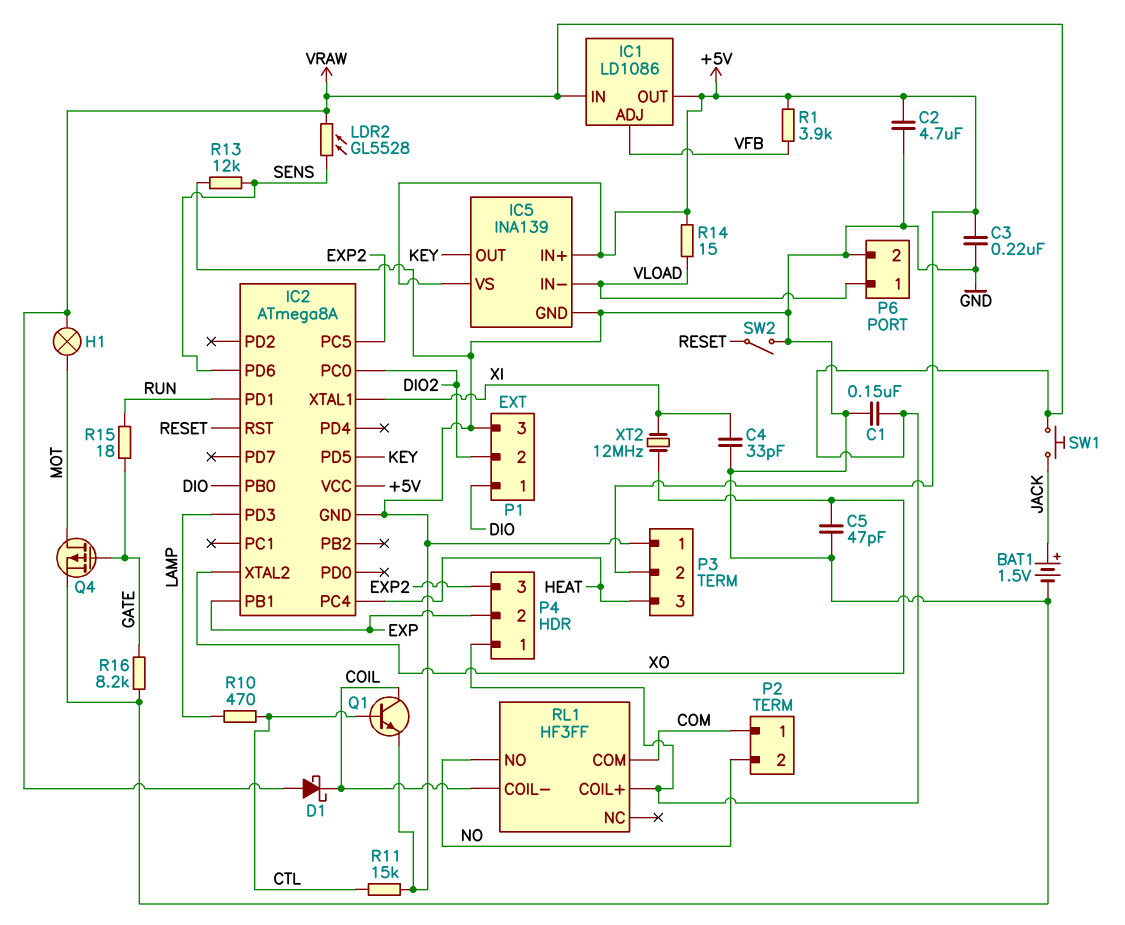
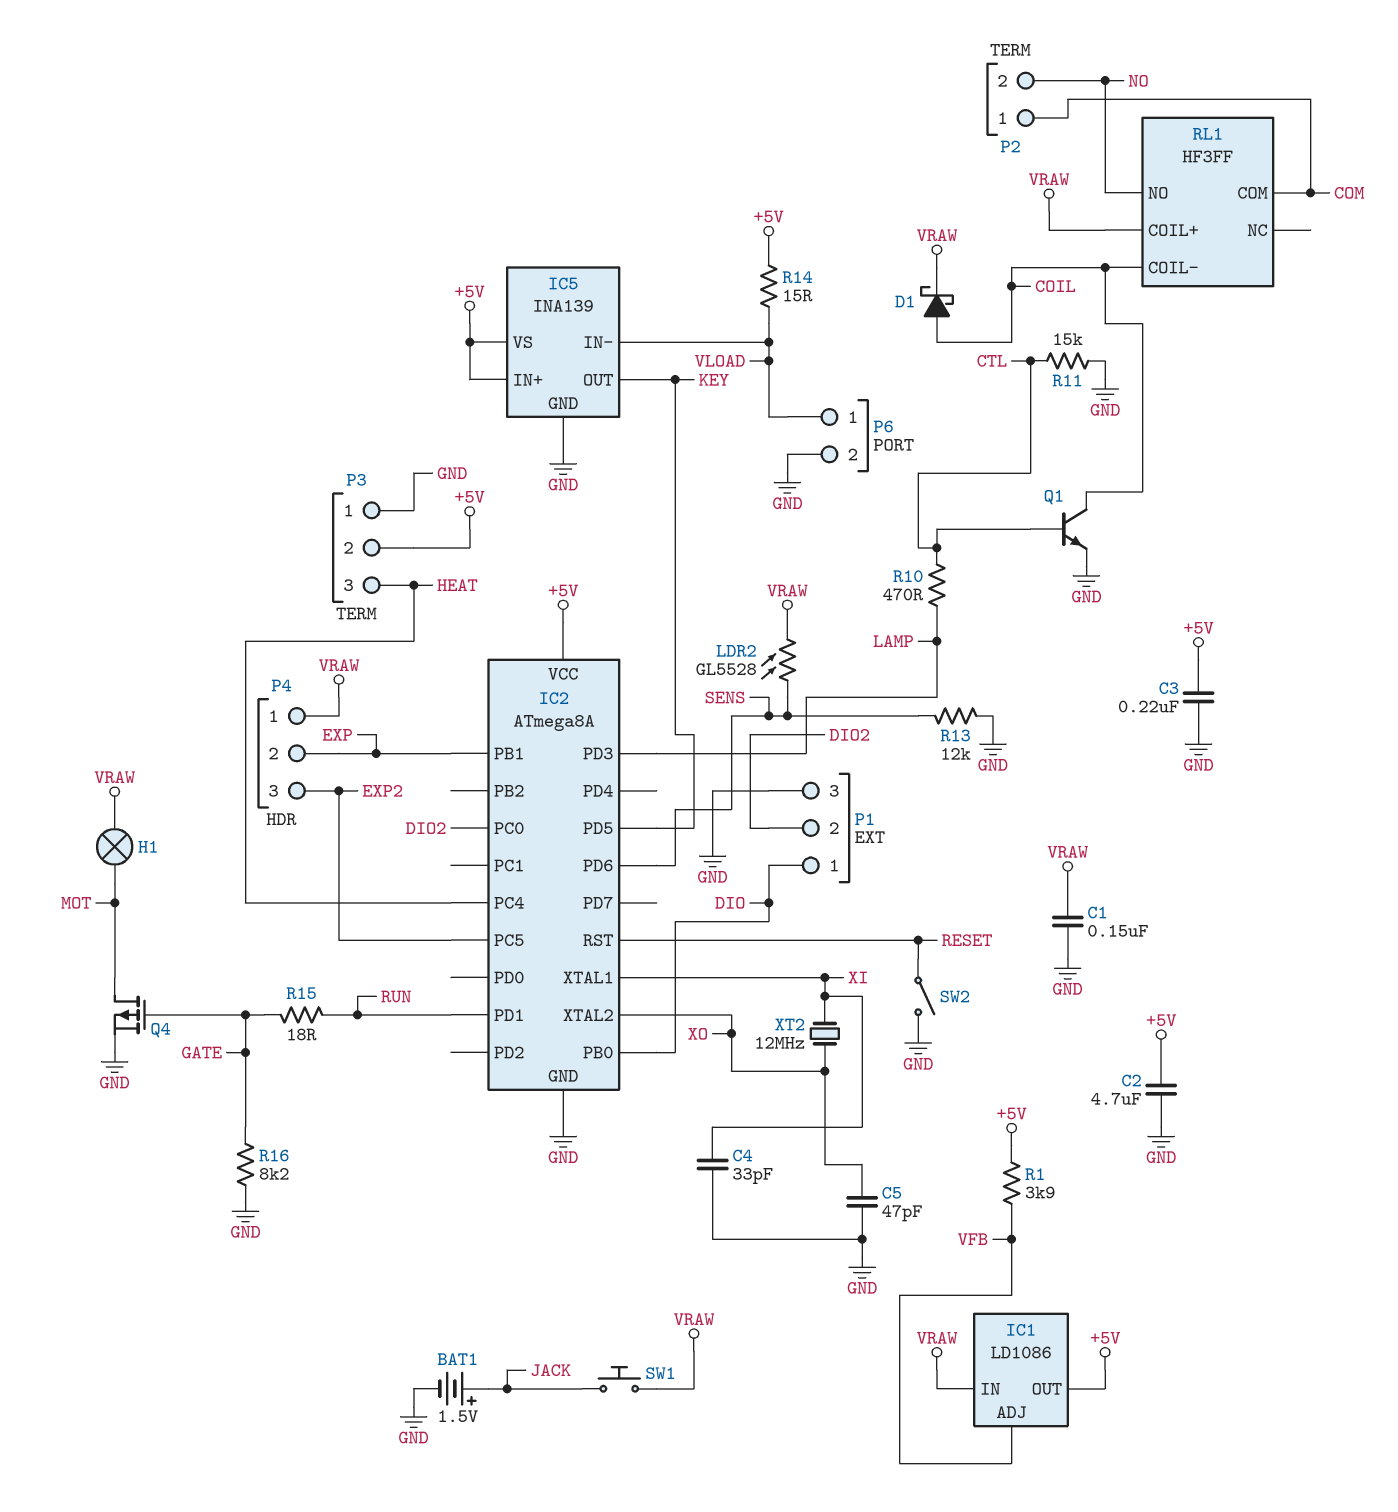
D1: schottky (A VRAW, K COIL) -> schottky (A COIL, K VRAW)

